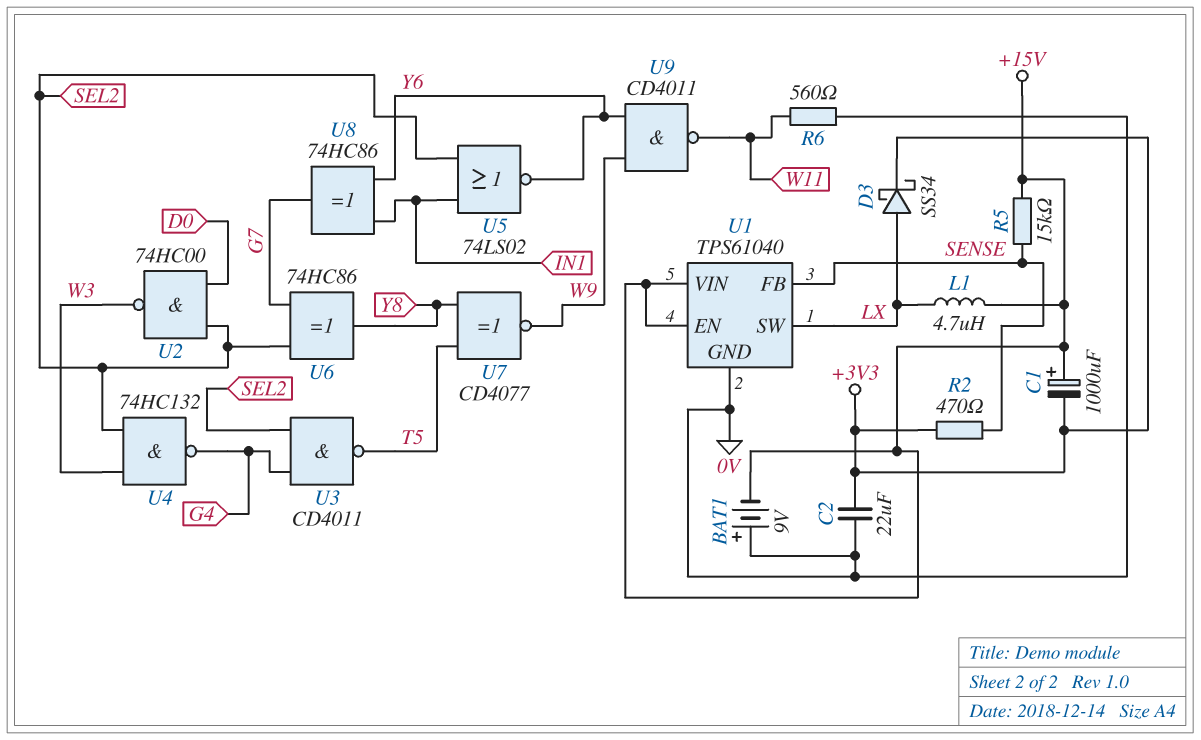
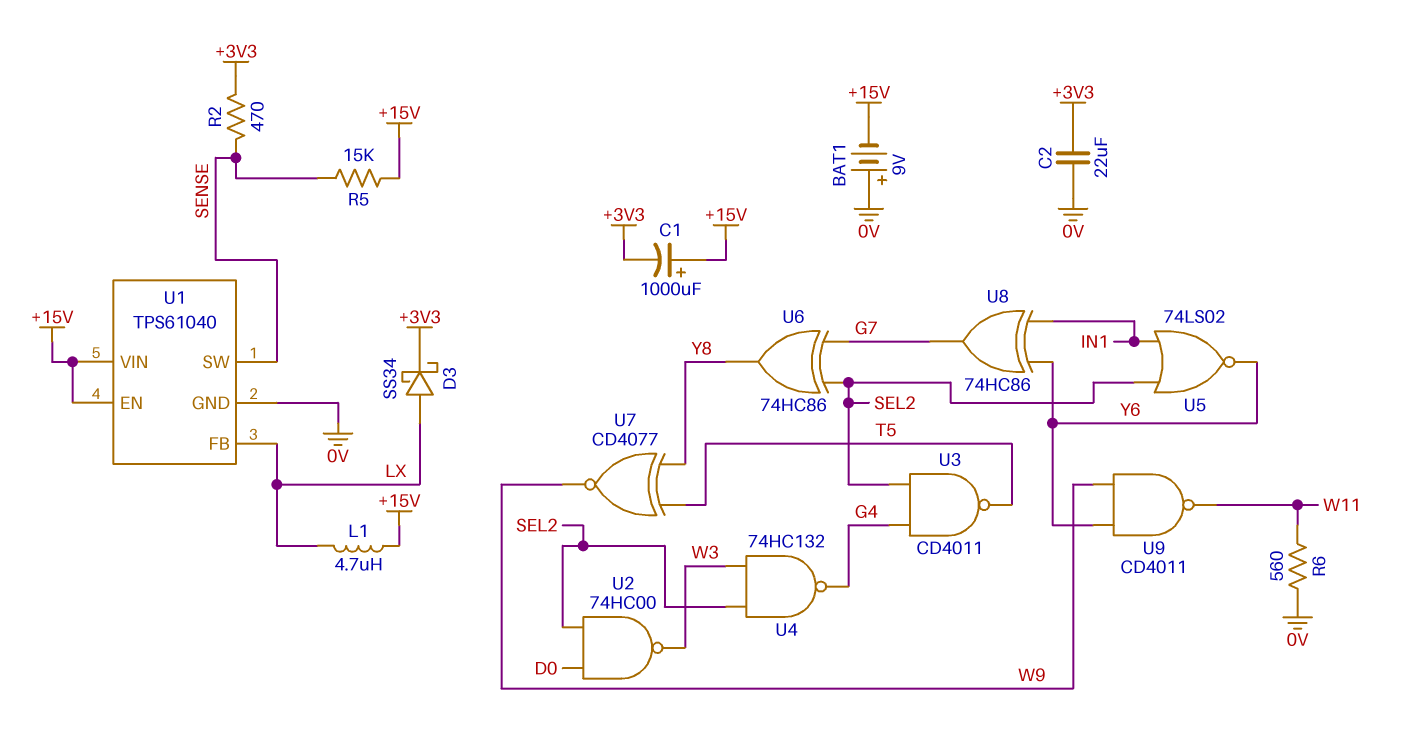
U1 pin FB: SENSE -> LX
U1 pin SW: LX -> SENSE

